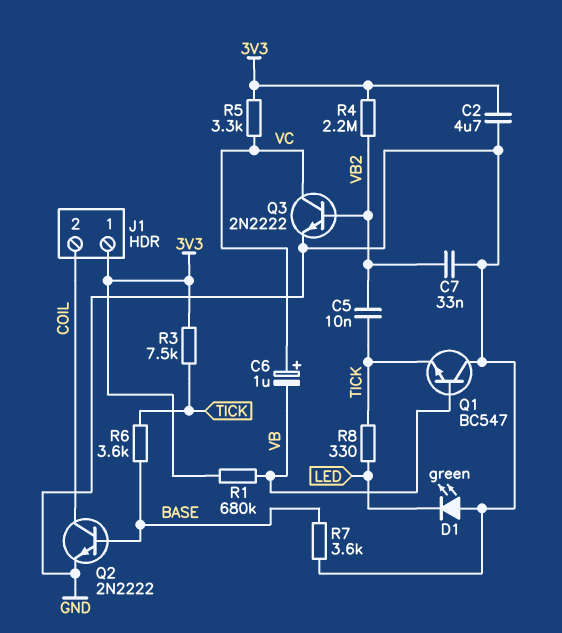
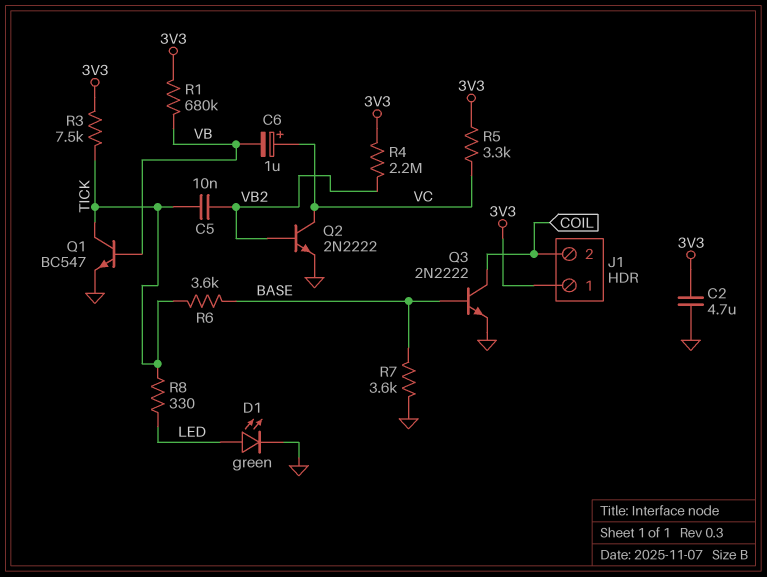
C7: 33nF (GND, VB2) -> none
D1: LED green (A GND, K LED) -> LED green (A LED, K GND)
Q1: NPN BC547 (B VB, C GND, E TICK) -> NPN BC547 (B VB, C TICK, E GND)
Q2: NPN 2N2222 (B BASE, C COIL, E GND) -> NPN 2N2222 (B VB2, C VC, E GND)
Q3: NPN 2N2222 (B VB2, C VC, E GND) -> NPN 2N2222 (B BASE, C COIL, E GND)

